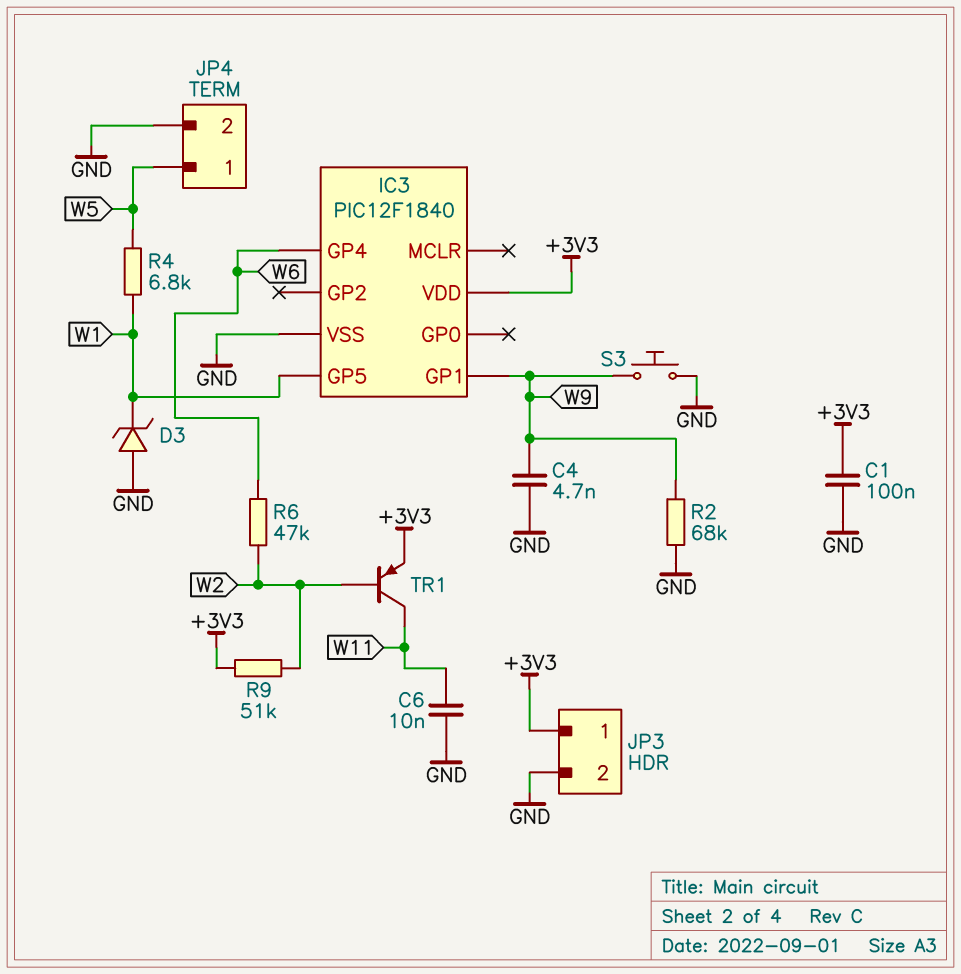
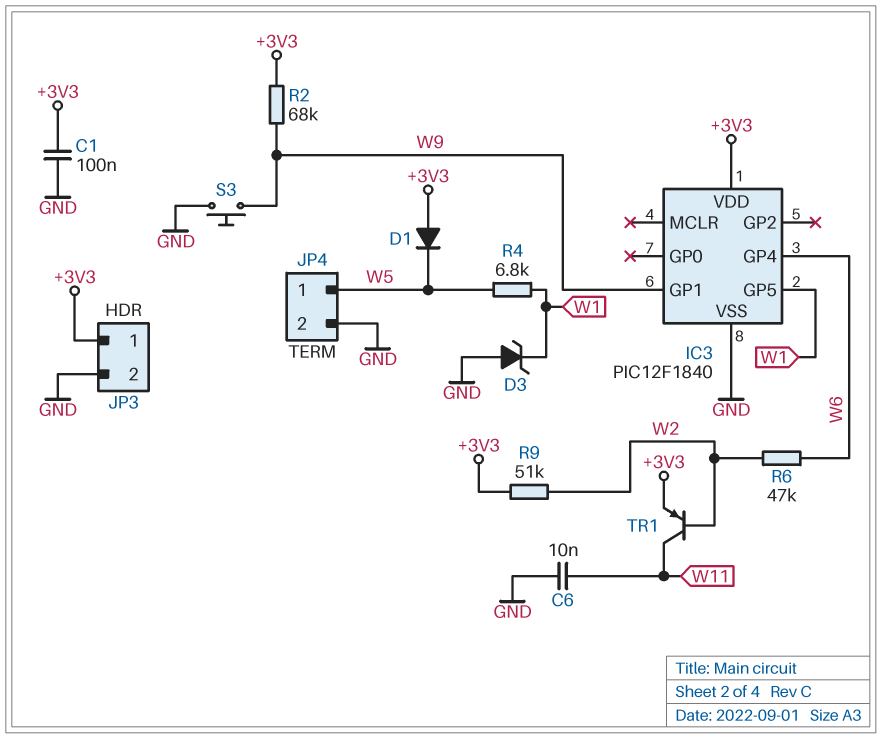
C4: 4.7nF (GND, W9) -> none
D1: none -> diode (A +3V3, K W5)
R2: 68k (GND, W9) -> 68k (+3V3, W9)

